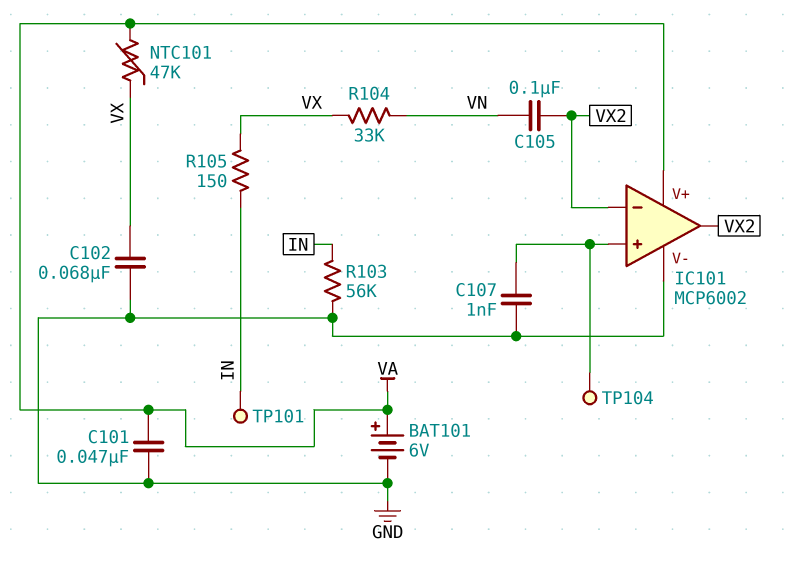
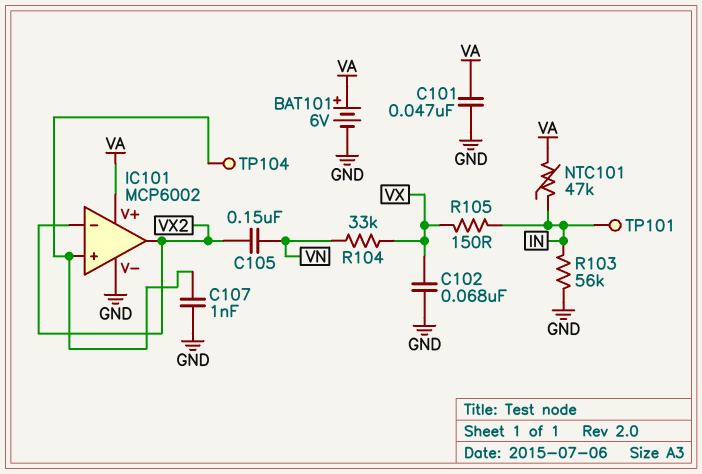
C105: 100nF (VN, VX2) -> 150nF (VN, VX2)
NTC101: 47k (VA, VX) -> 47k (IN, VA)

